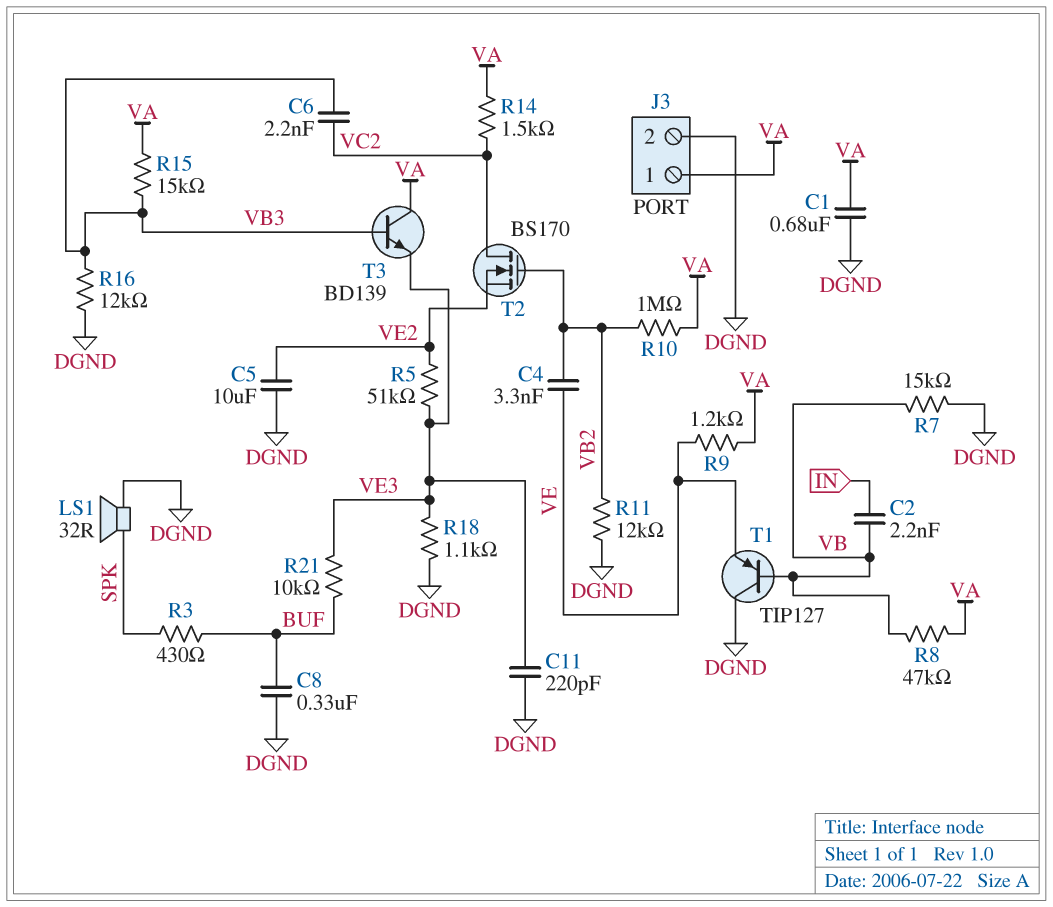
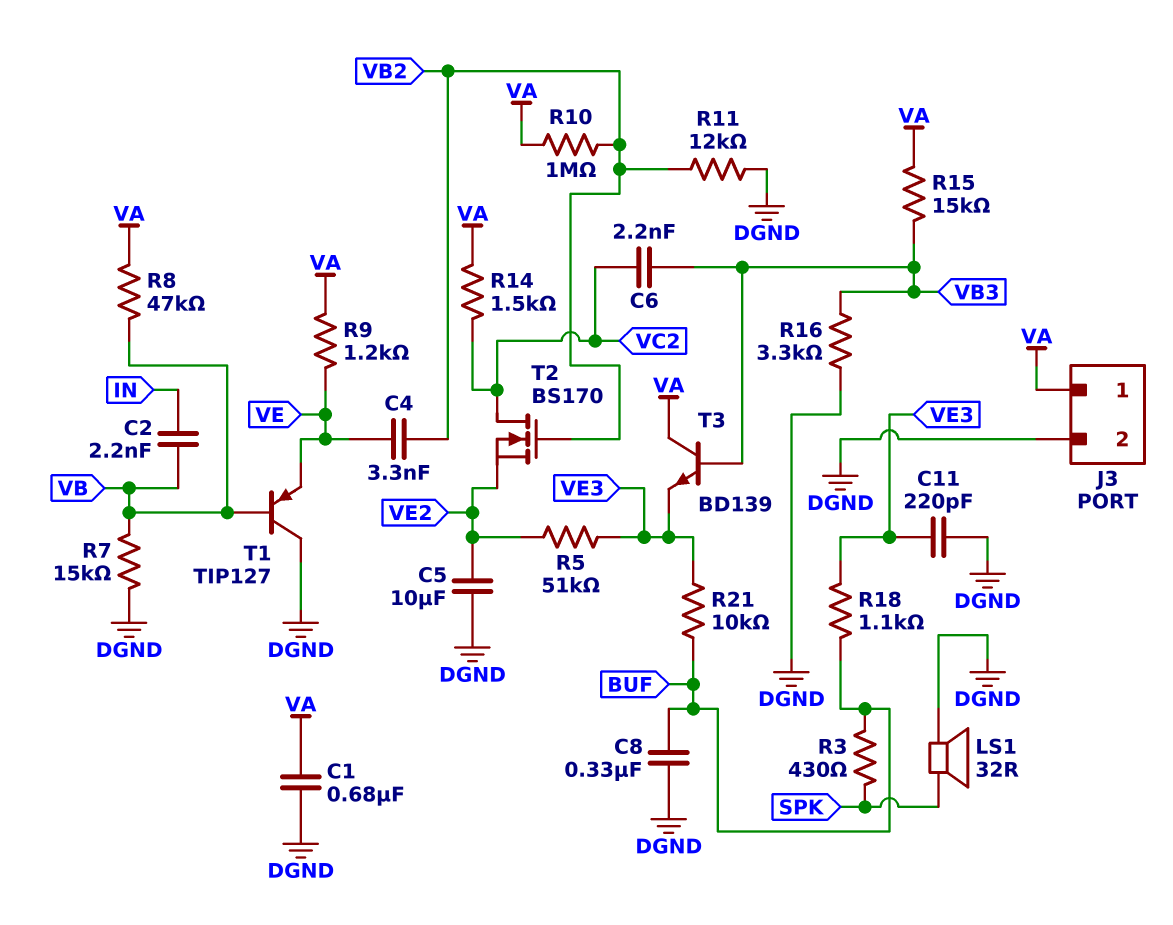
R16: 12k (DGND, VB3) -> 3.3k (DGND, VB3)
R18: 1.1k (DGND, VE3) -> 1.1k (BUF, VE3)

